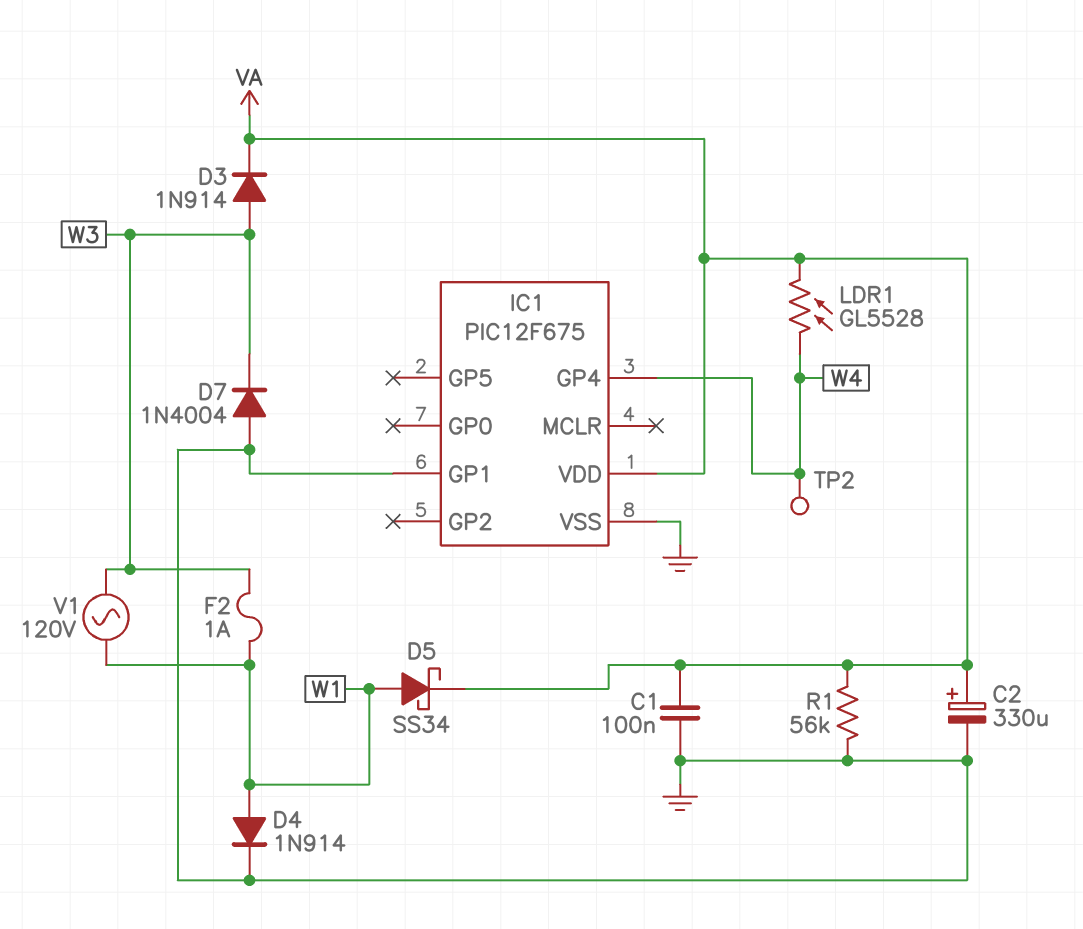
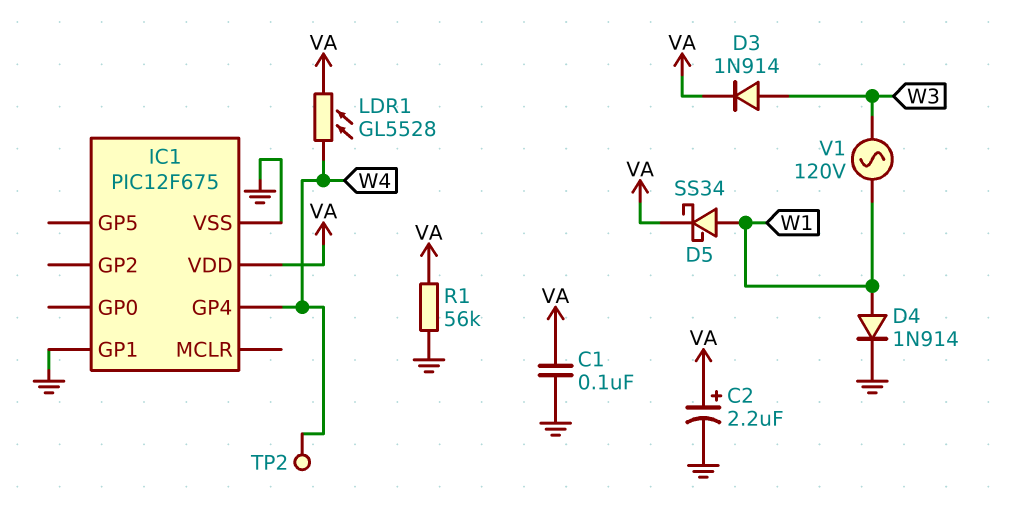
C2: 330uF (plus VA, minus GND) -> 2.2uF (plus VA, minus GND)
D7: diode 1N4004 (A GND, K W3) -> none
F2: 1A (W1, W3) -> none

